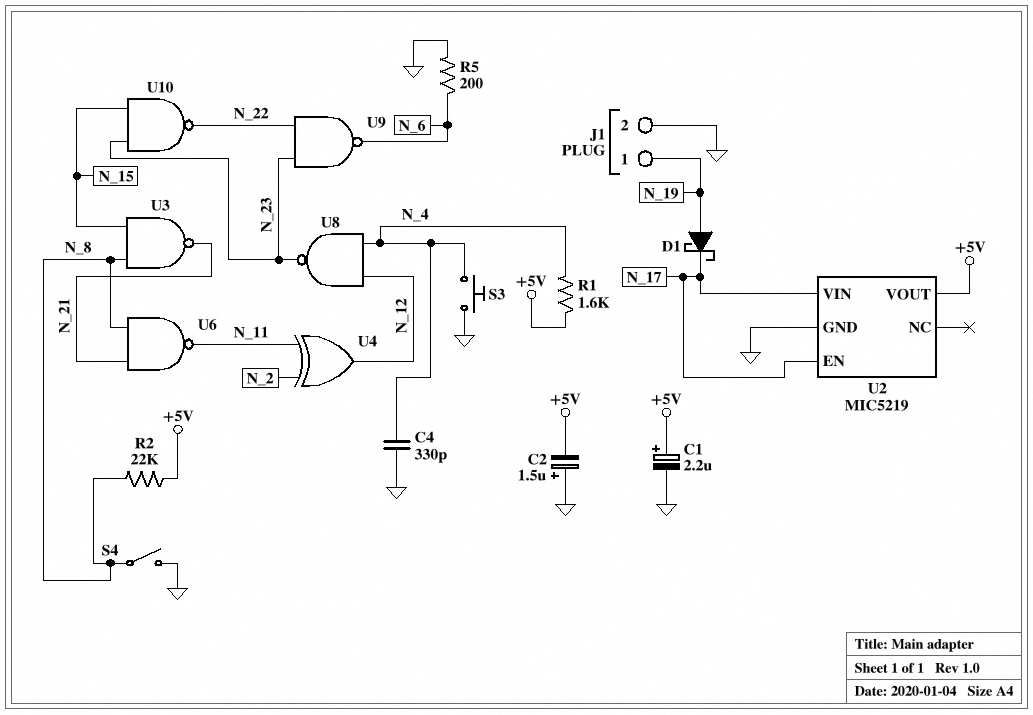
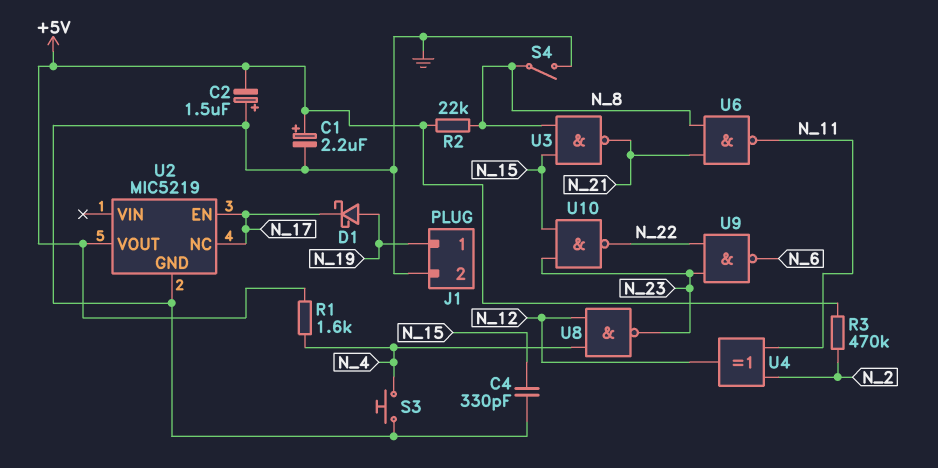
C4: 330pF (GND, N_4) -> 330pF (GND, N_15)
R3: none -> 470k (+5V, N_2)
R5: 200 (GND, N_6) -> none
U2 pin NC: none -> N_17
U2 pin VIN: N_17 -> none

